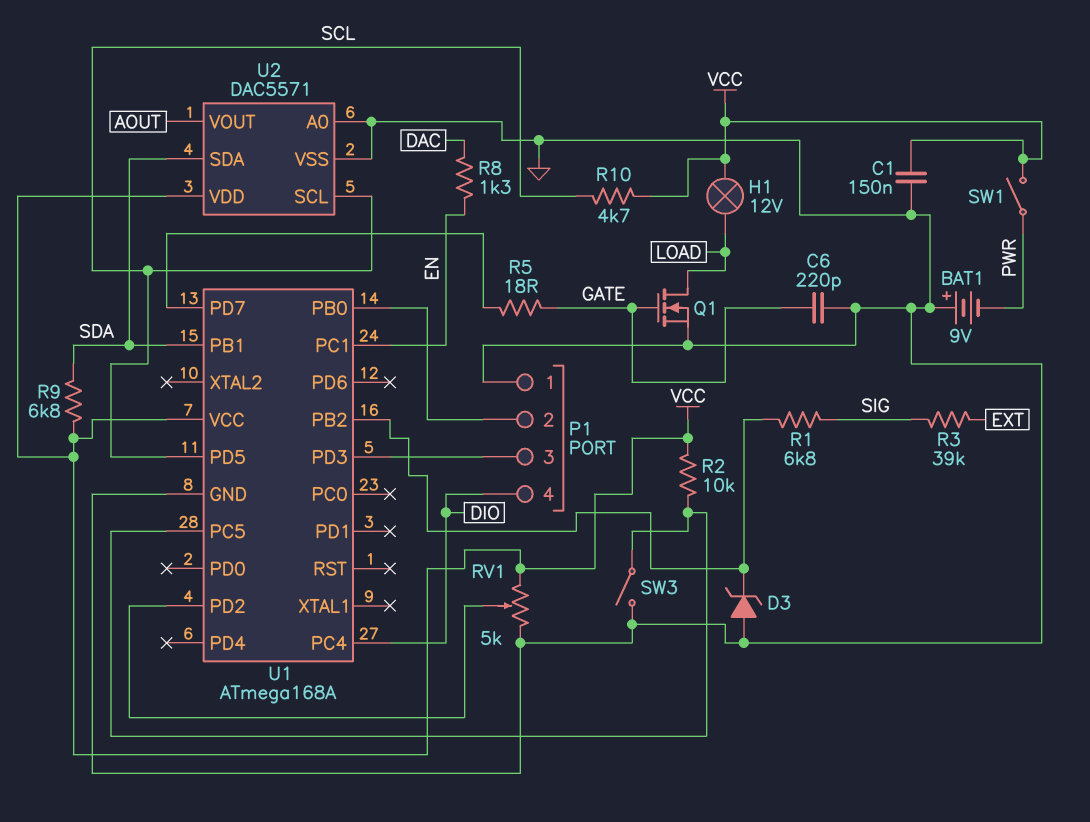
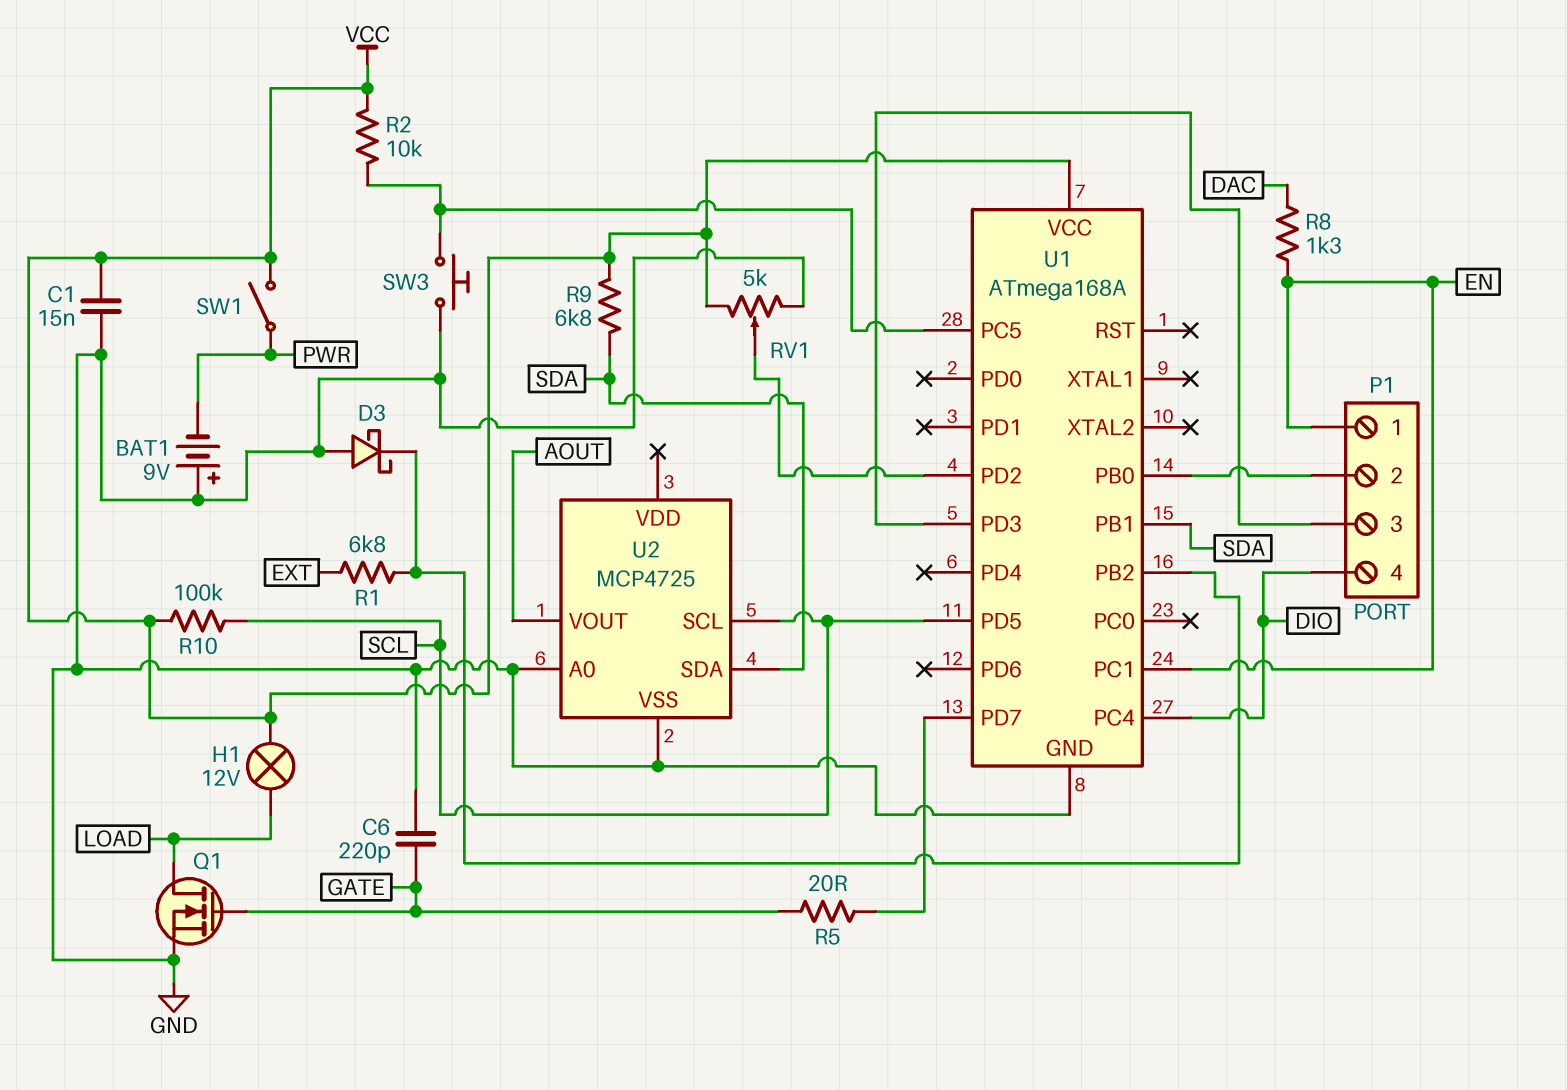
C1: 150nF (GND, VCC) -> 15nF (GND, VCC)
D3: zener (A GND, K U1/PB2) -> schottky (A GND, K U1/PB2)
P1 pin 1: GND -> EN
R1: 6.8k (SIG, U1/PB2) -> 6.8k (EXT, U1/PB2)
R3: 39k (EXT, SIG) -> none
R5: 18 (GATE, U1/PD7) -> 20 (GATE, U1/PD7)
R10: 4.7k (SCL, VCC) -> 100k (SCL, VCC)
SW3: switch (GND, U1/PC5) -> button (GND, U1/PC5)
U2: DAC5571 -> MCP4725
U2 pin VDD: VCC -> none

